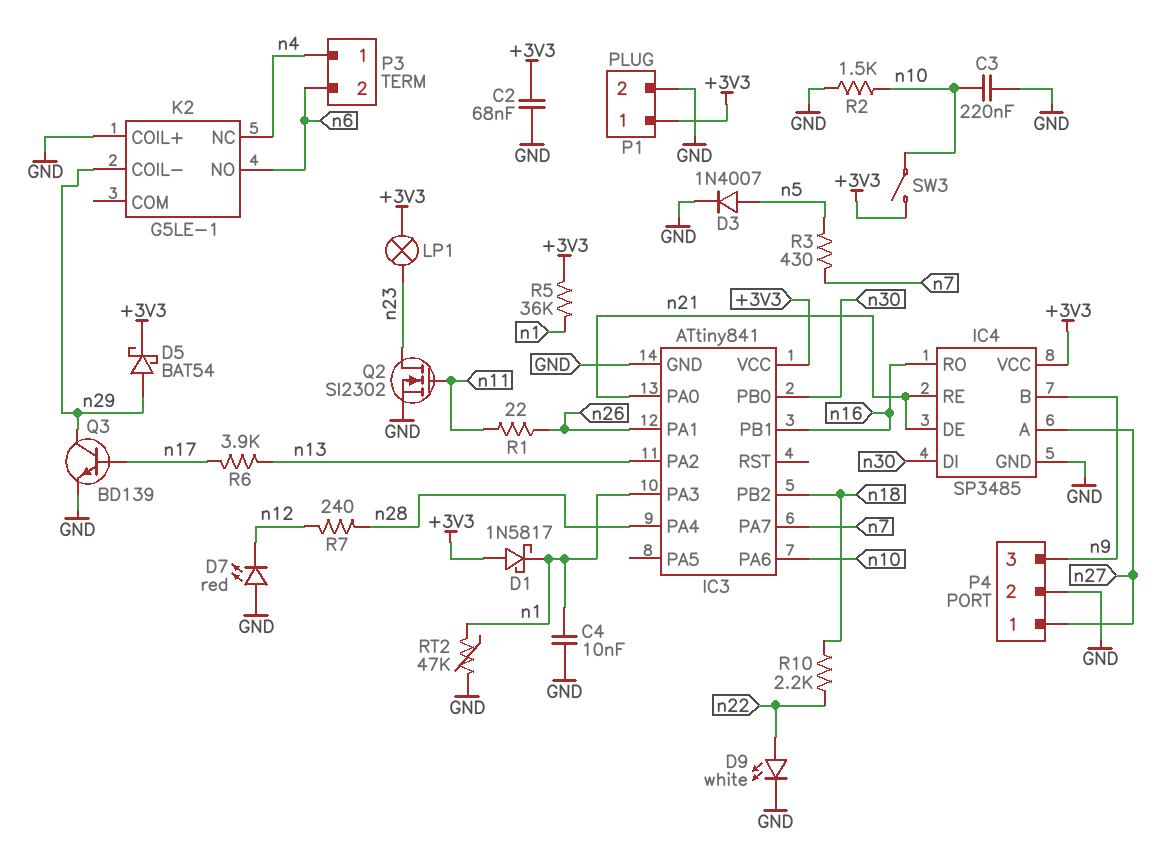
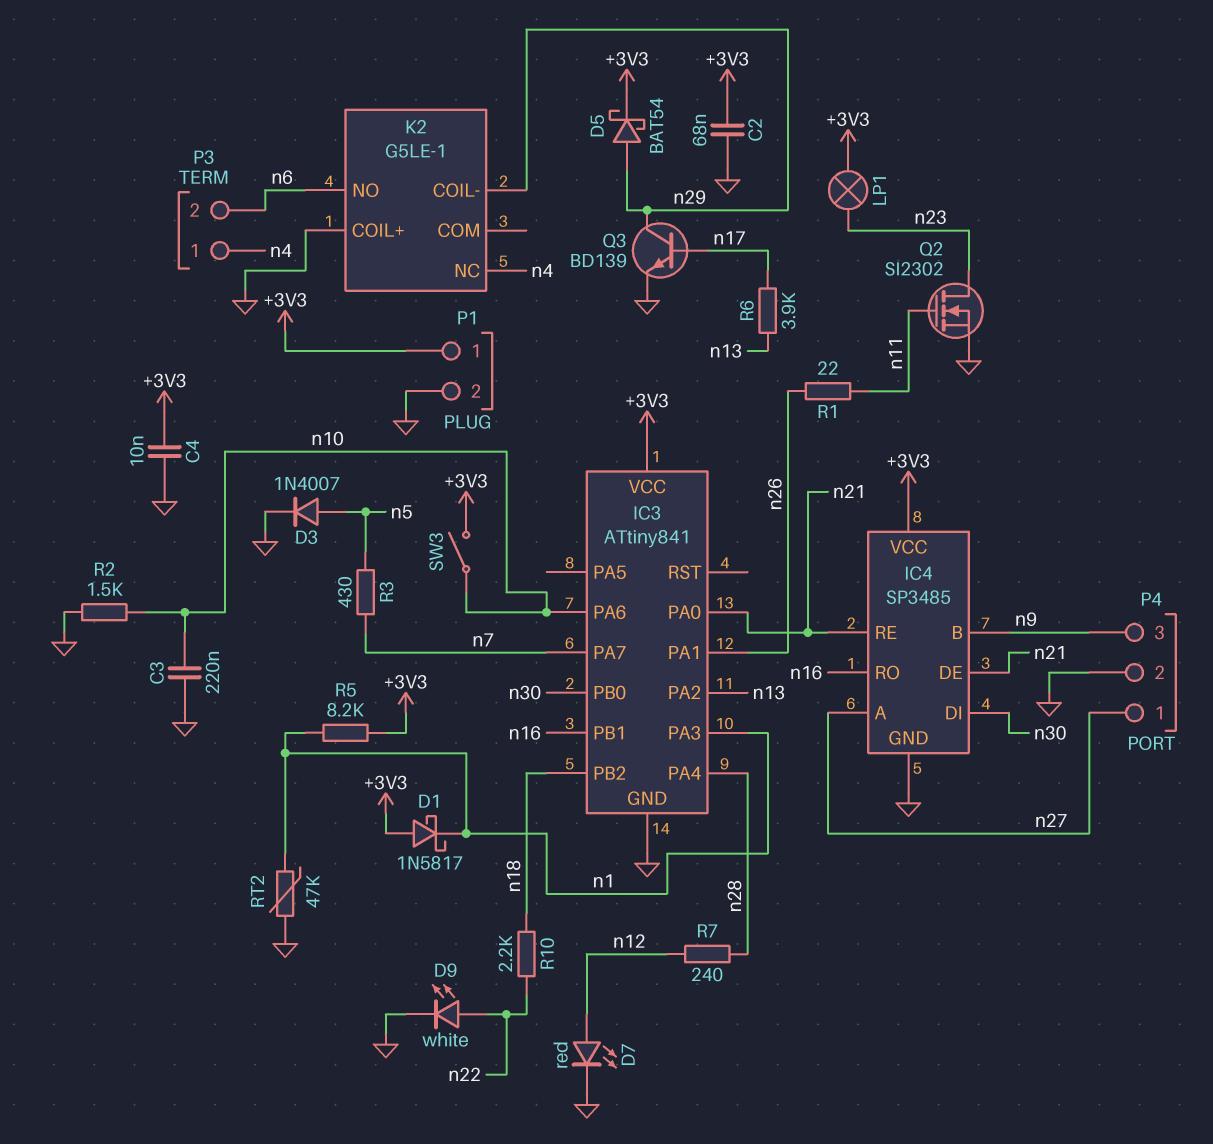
C4: 10nF (GND, n1) -> 10nF (+3V3, GND)
D7: LED red (A GND, K n12) -> LED red (A n12, K GND)
R5: 36k (+3V3, n1) -> 8.2k (+3V3, n1)

